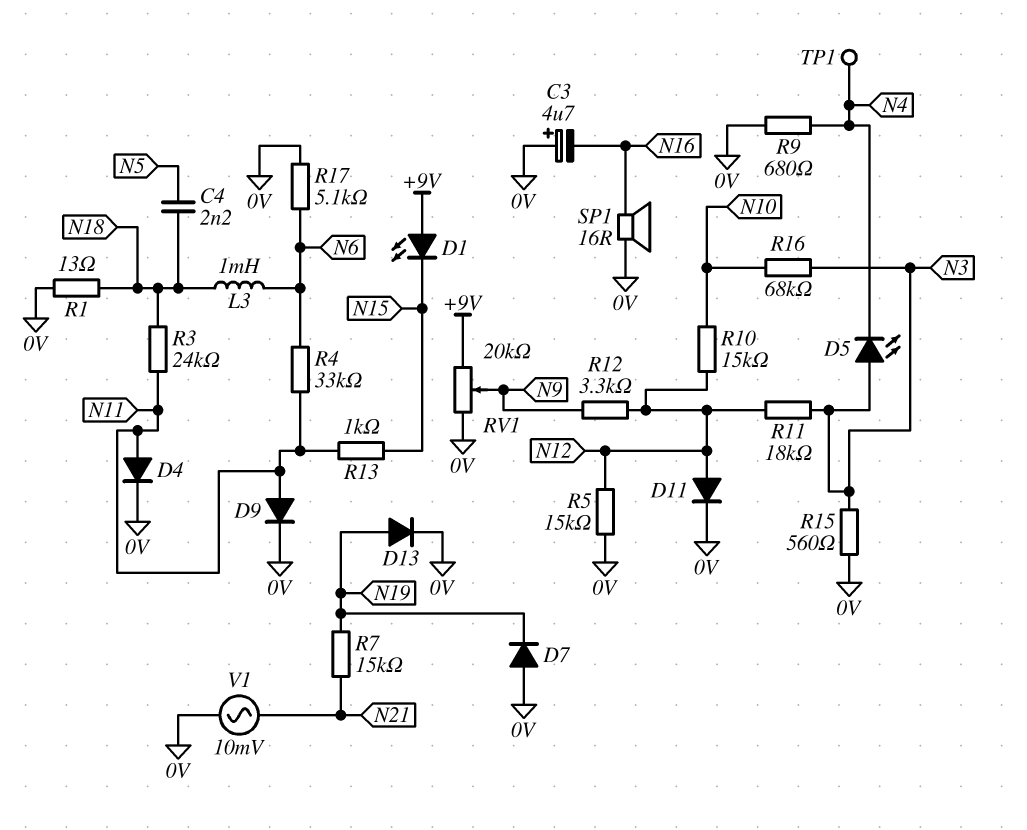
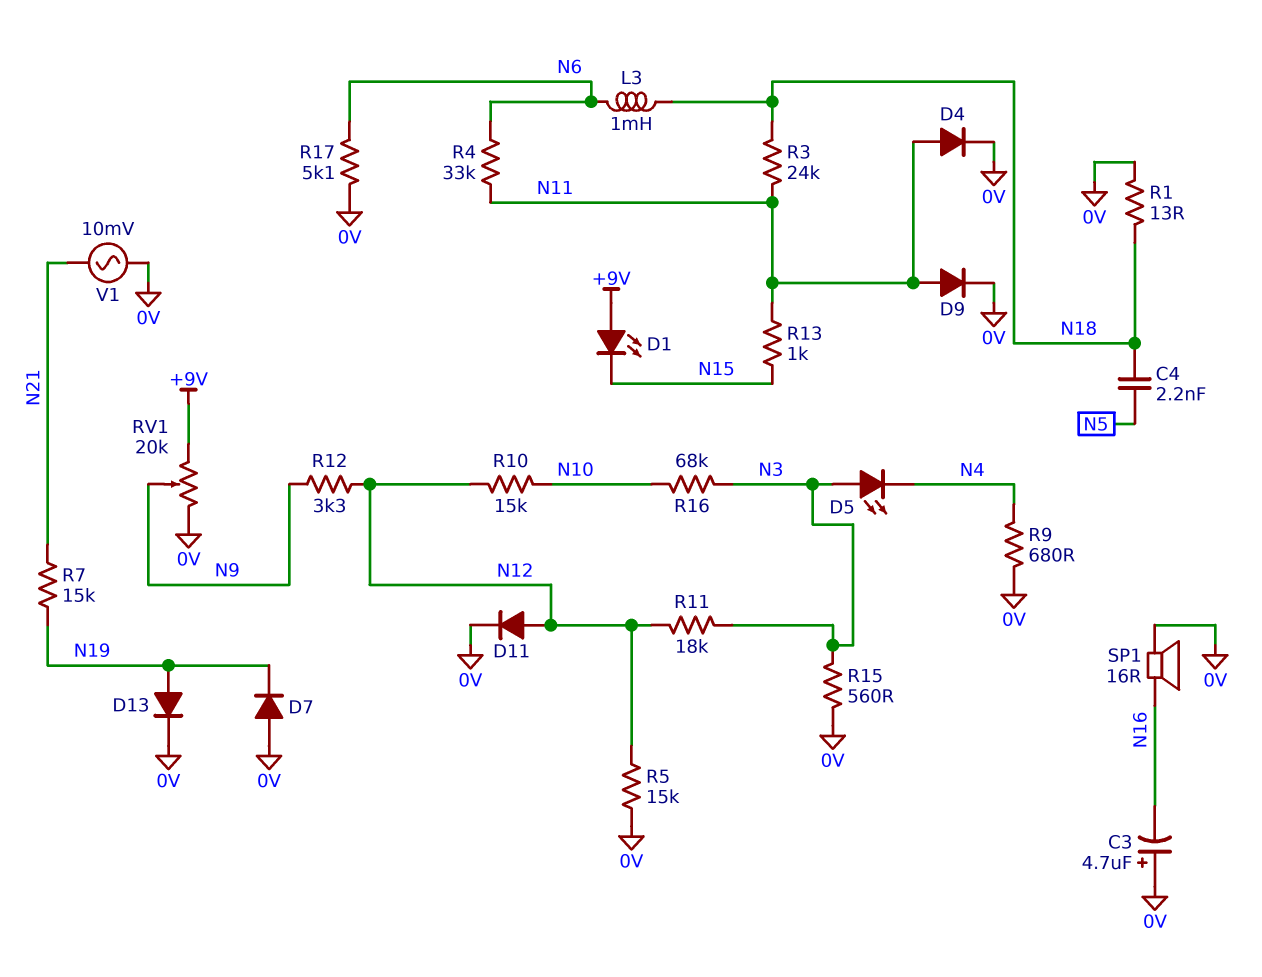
TP1: test point (N4) -> none

